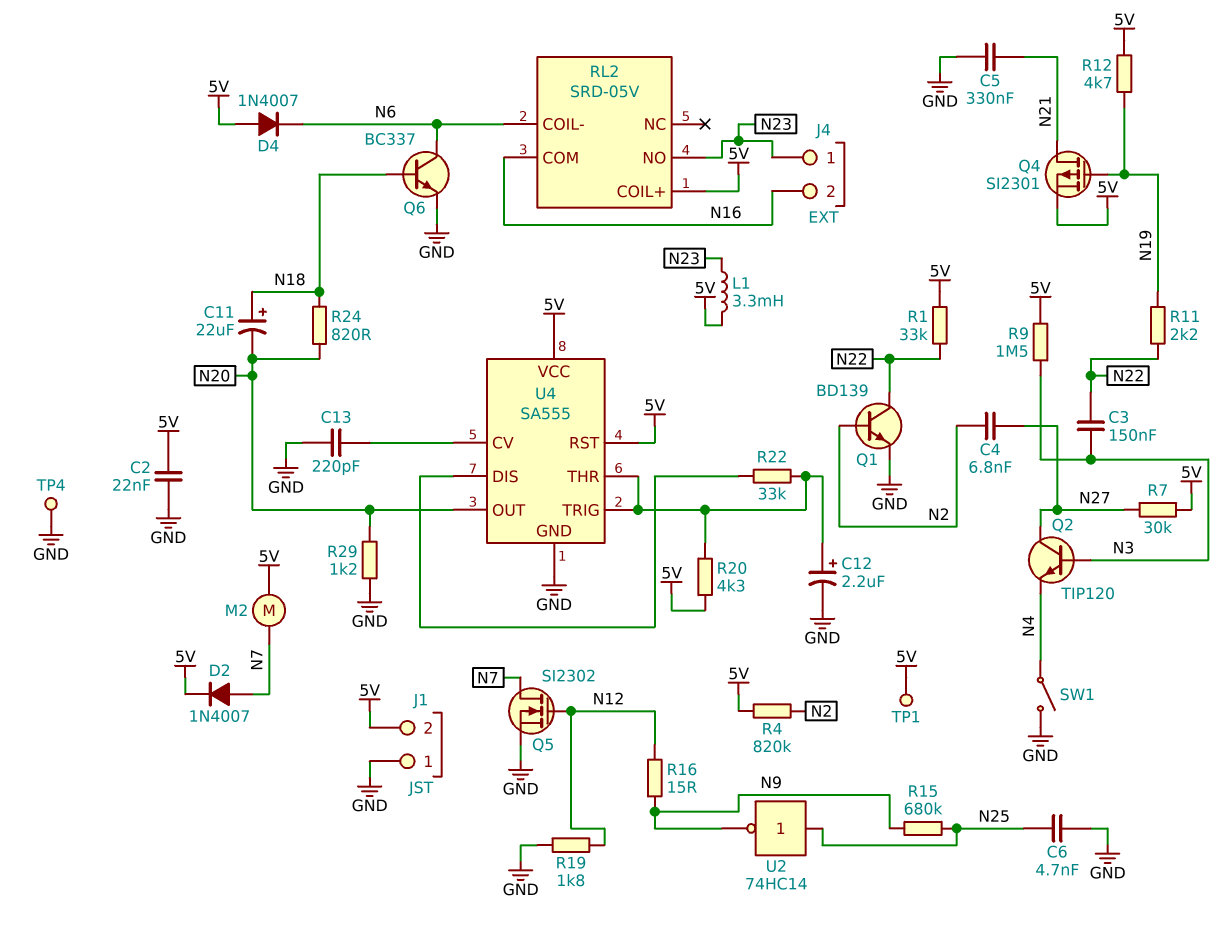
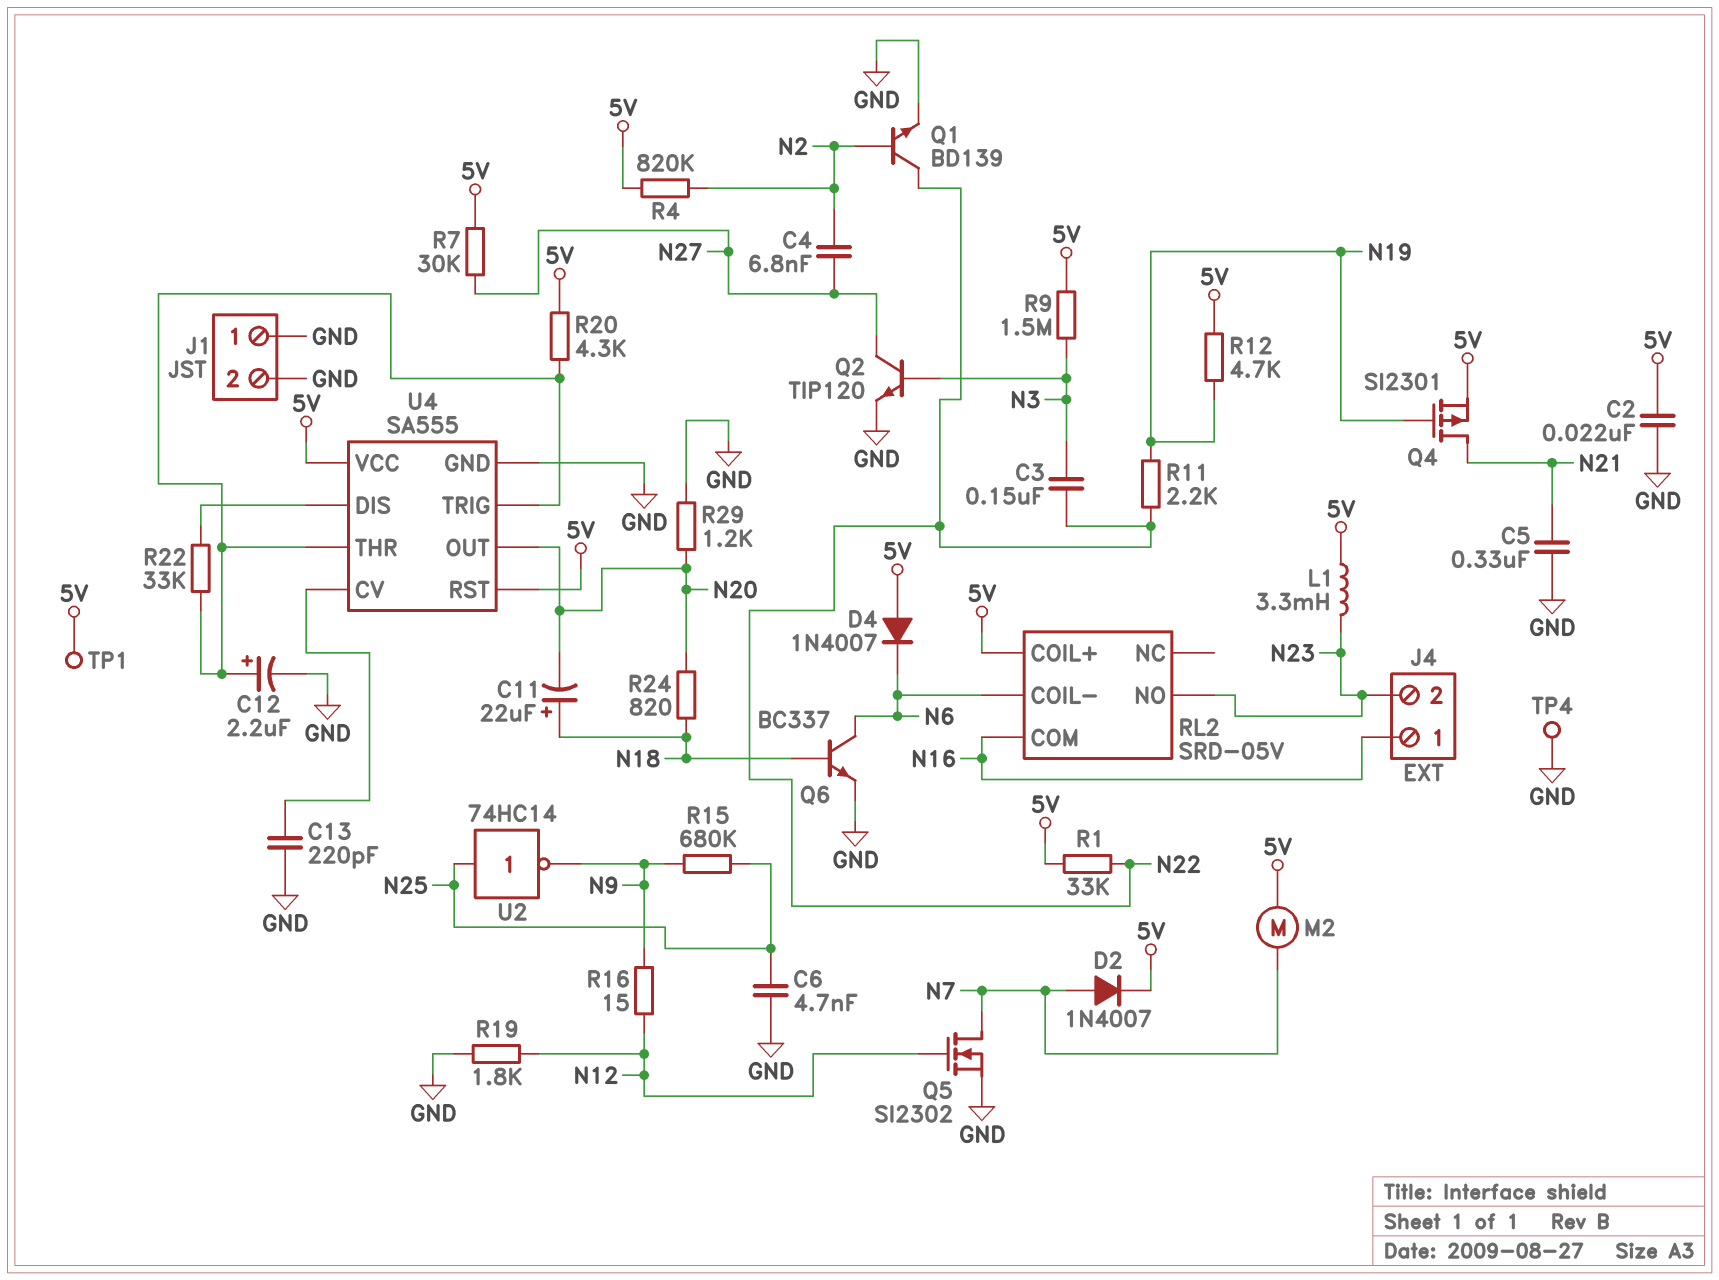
J1 pin 2: 5V -> GND
J4 pin 1: N23 -> N16
J4 pin 2: N16 -> N23
Q2: NPN TIP120 (B N3, C N27, E N4) -> NPN TIP120 (B N3, C N27, E GND)
SW1: switch (GND, N4) -> none

